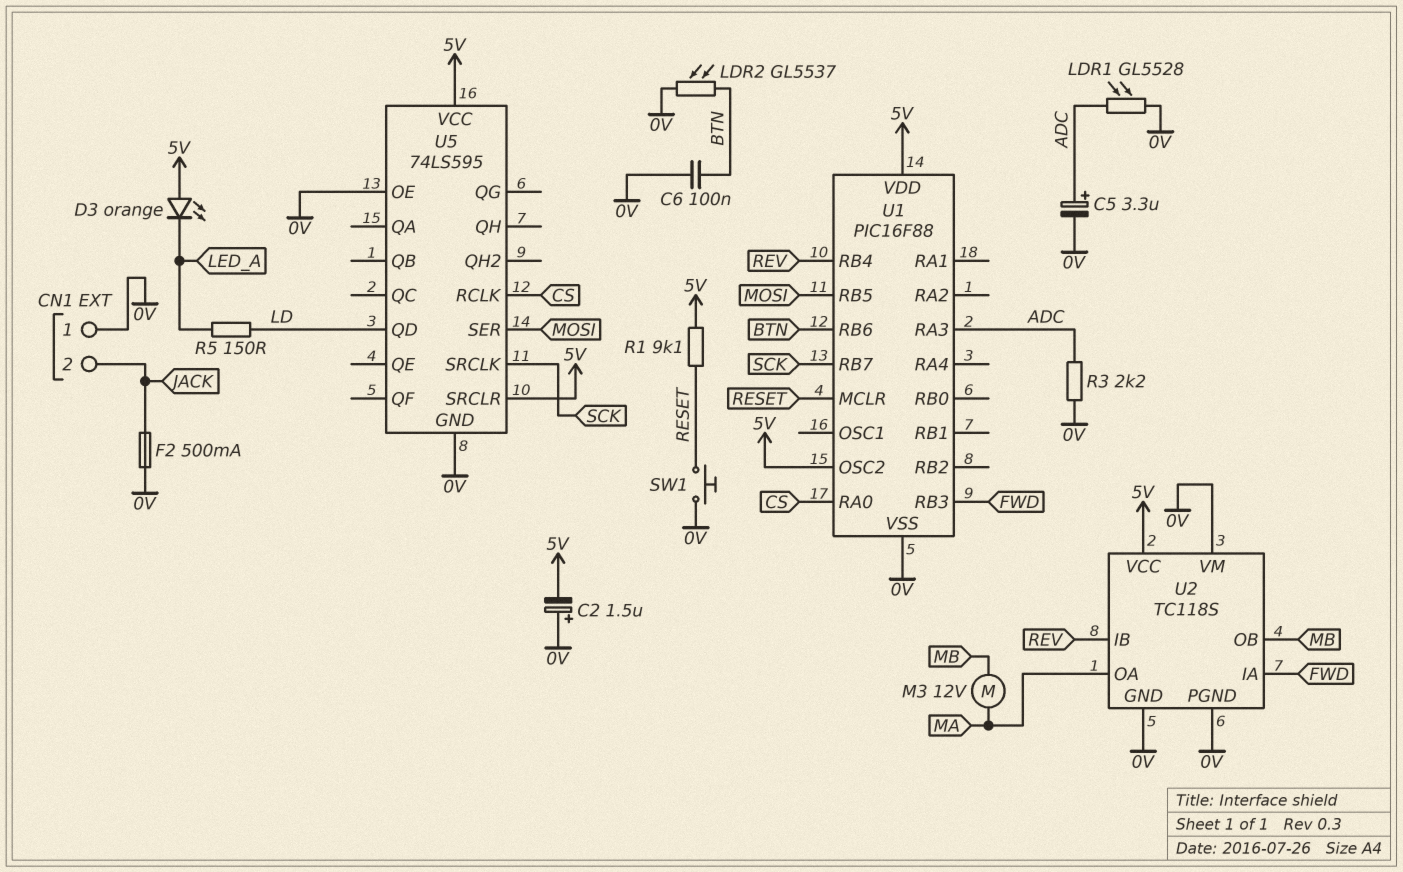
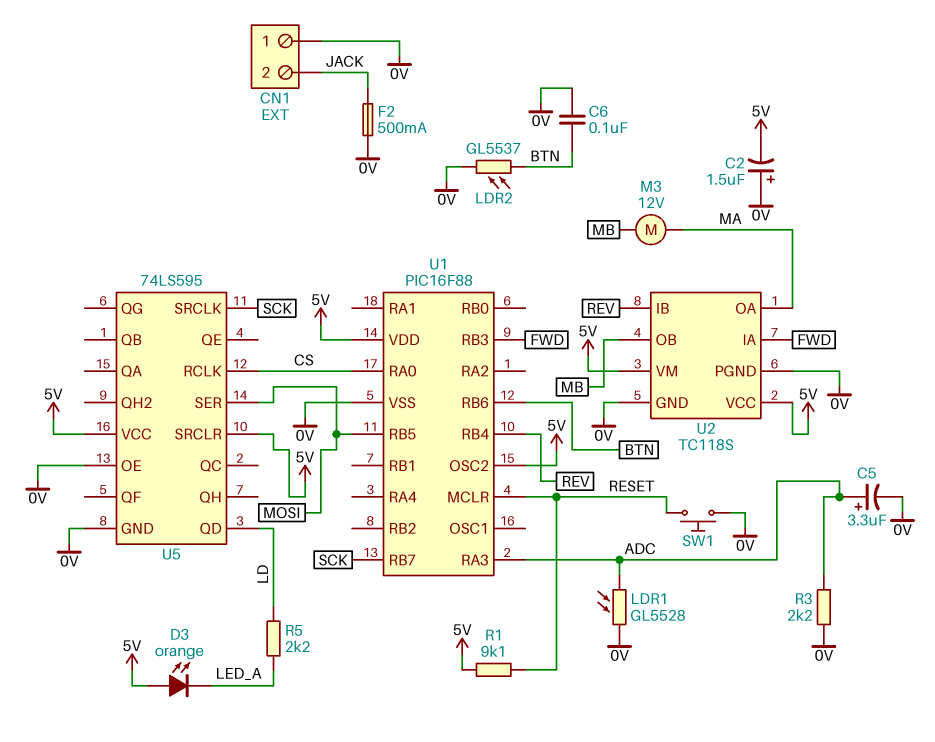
R5: 150 (LD, LED_A) -> 2.2k (LD, LED_A)
U2 pin VM: 0V -> 5V

